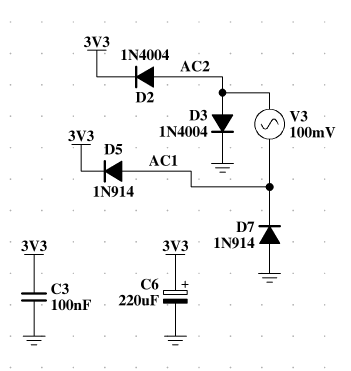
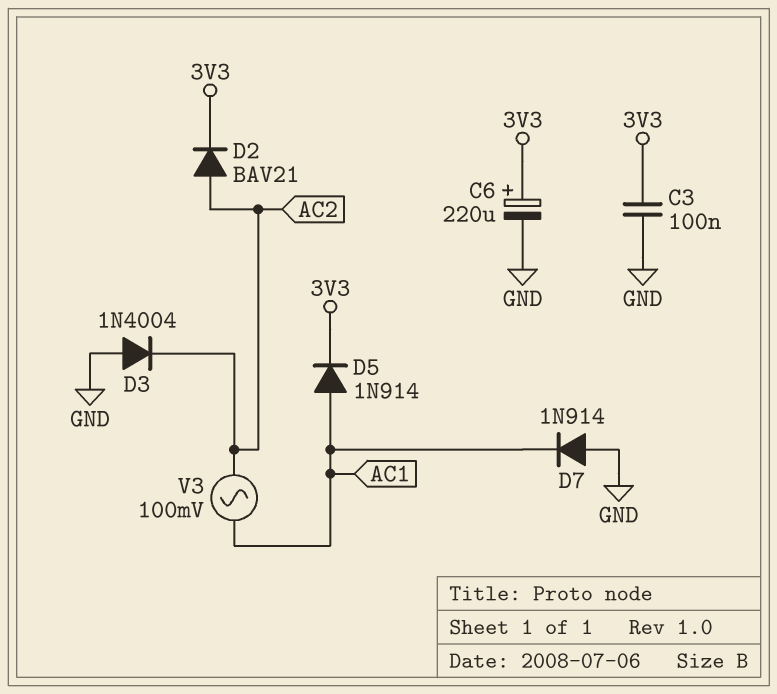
D2: diode 1N4004 (A AC2, K 3V3) -> diode BAV21 (A AC2, K 3V3)
D3: diode 1N4004 (A AC2, K GND) -> diode 1N4004 (A GND, K AC2)

